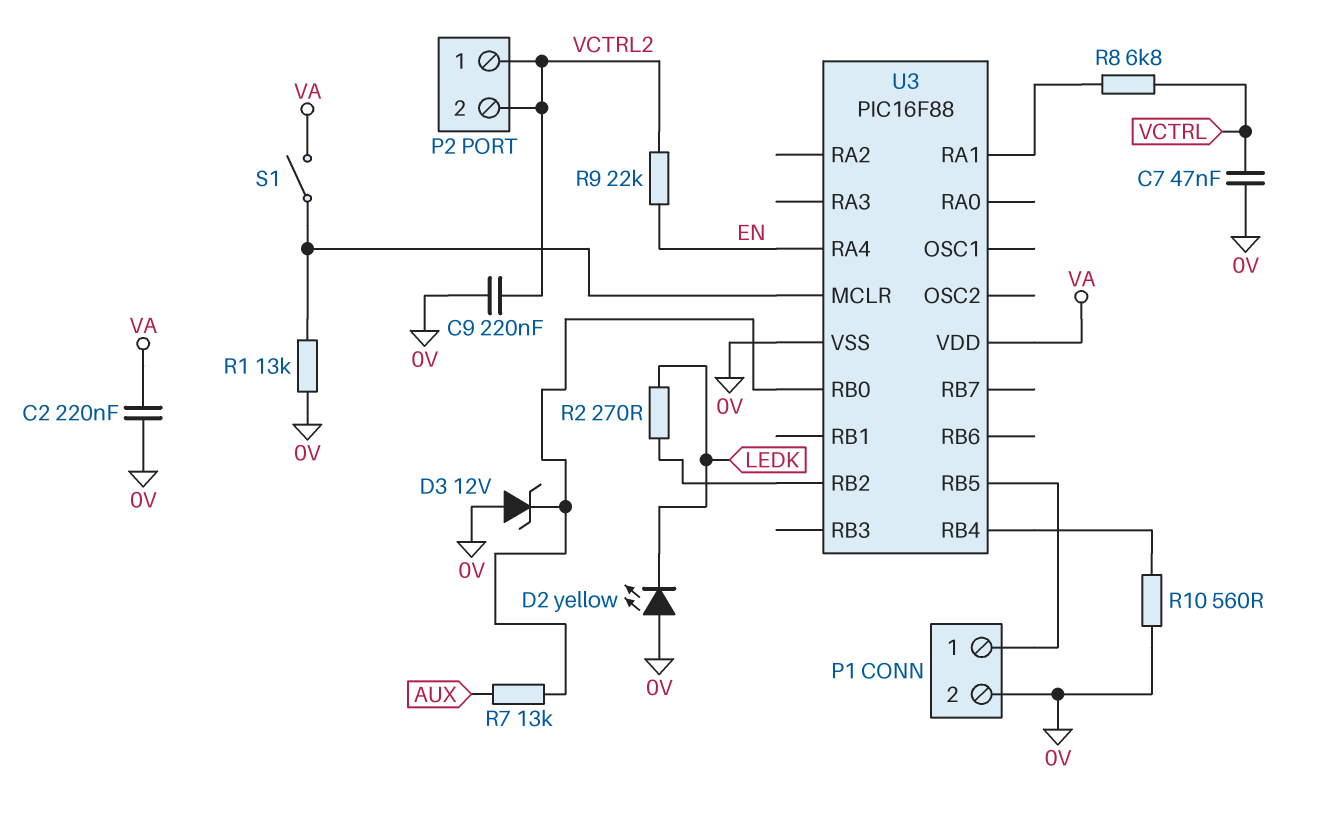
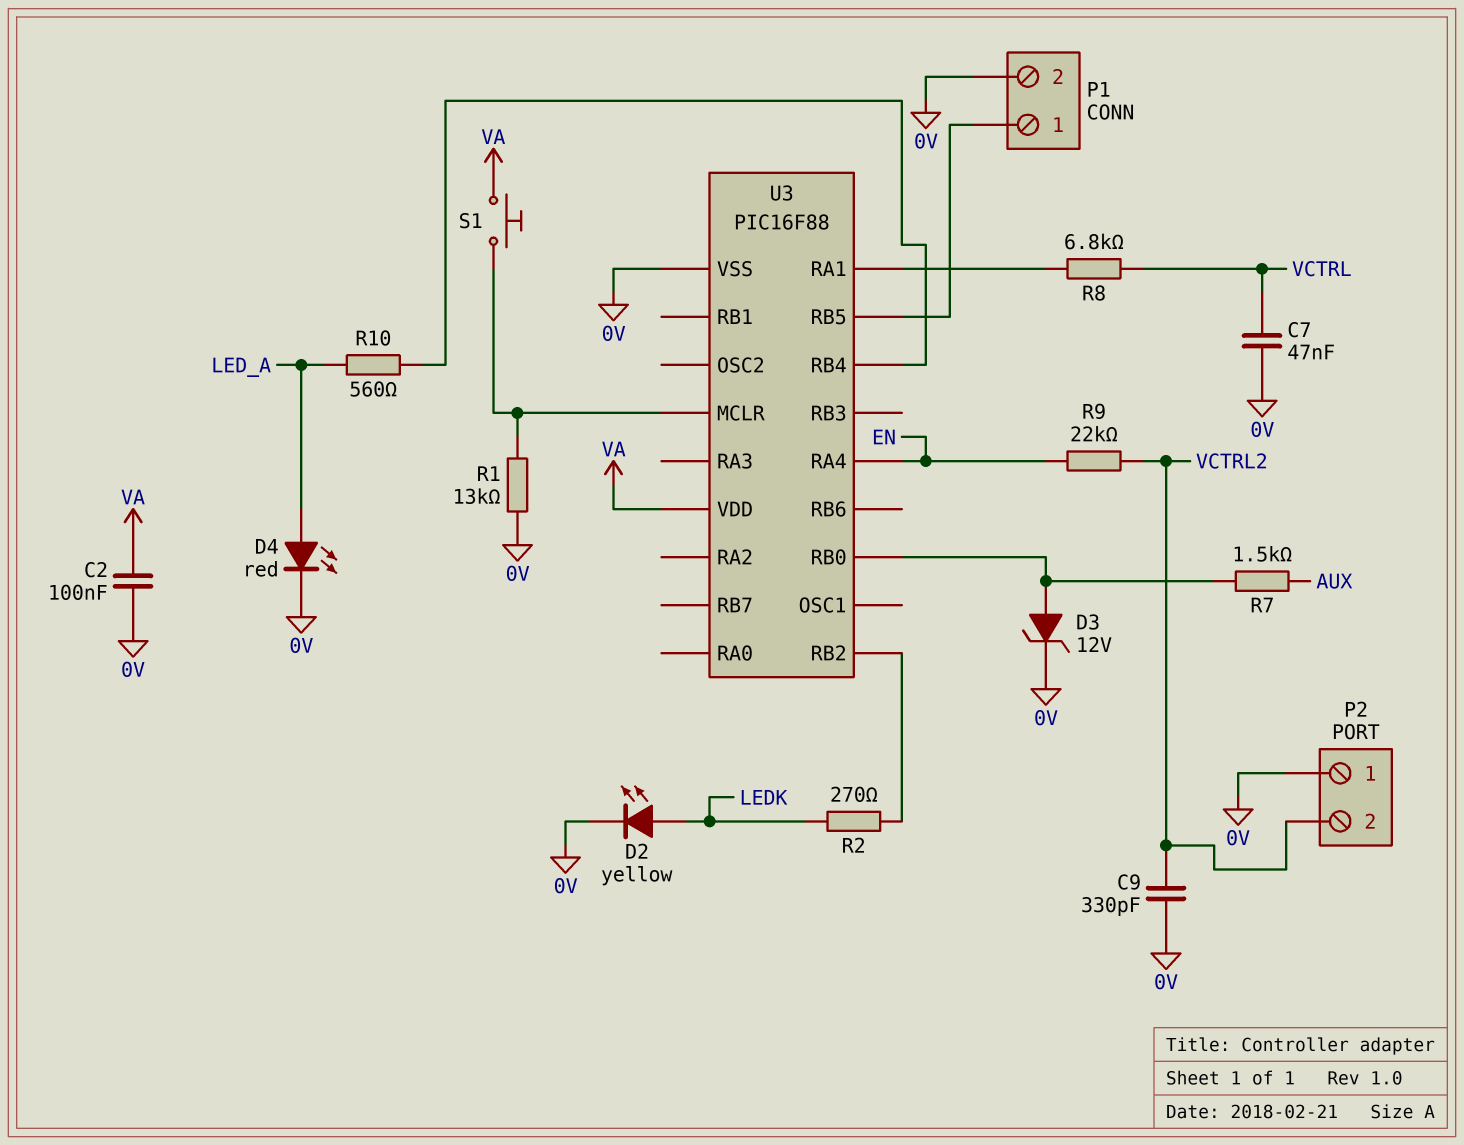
C2: 220nF (0V, VA) -> 100nF (0V, VA)
C9: 220nF (0V, VCTRL2) -> 330pF (0V, VCTRL2)
D2: LED yellow (A 0V, K LEDK) -> LED yellow (A LEDK, K 0V)
D3: zener 12V (A 0V, K U3/RB0) -> zener 12V (A U3/RB0, K 0V)
D4: none -> LED red (A LED_A, K 0V)
P2 pin 1: VCTRL2 -> 0V
R7: 13k (AUX, U3/RB0) -> 1.5k (AUX, U3/RB0)
R10: 560 (0V, U3/RB4) -> 560 (LED_A, U3/RB4)
S1: switch (U3/MCLR, VA) -> button (U3/MCLR, VA)

